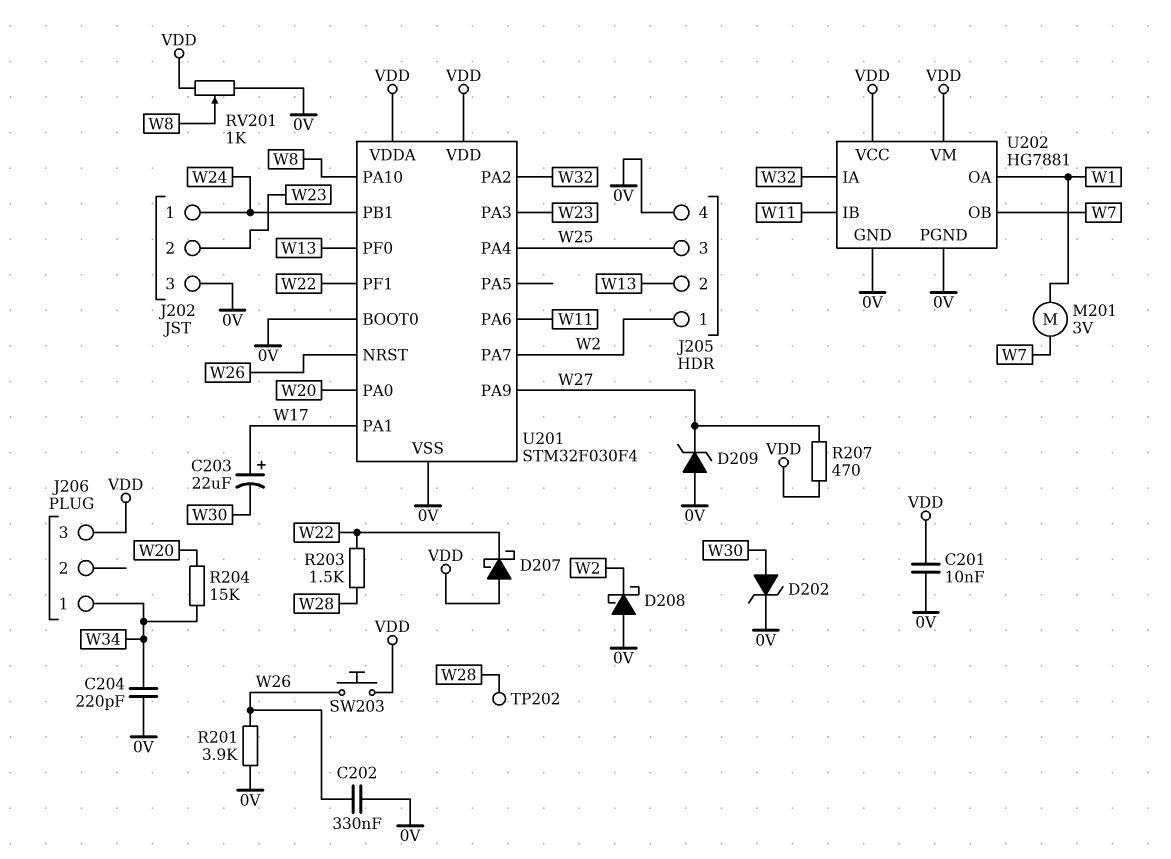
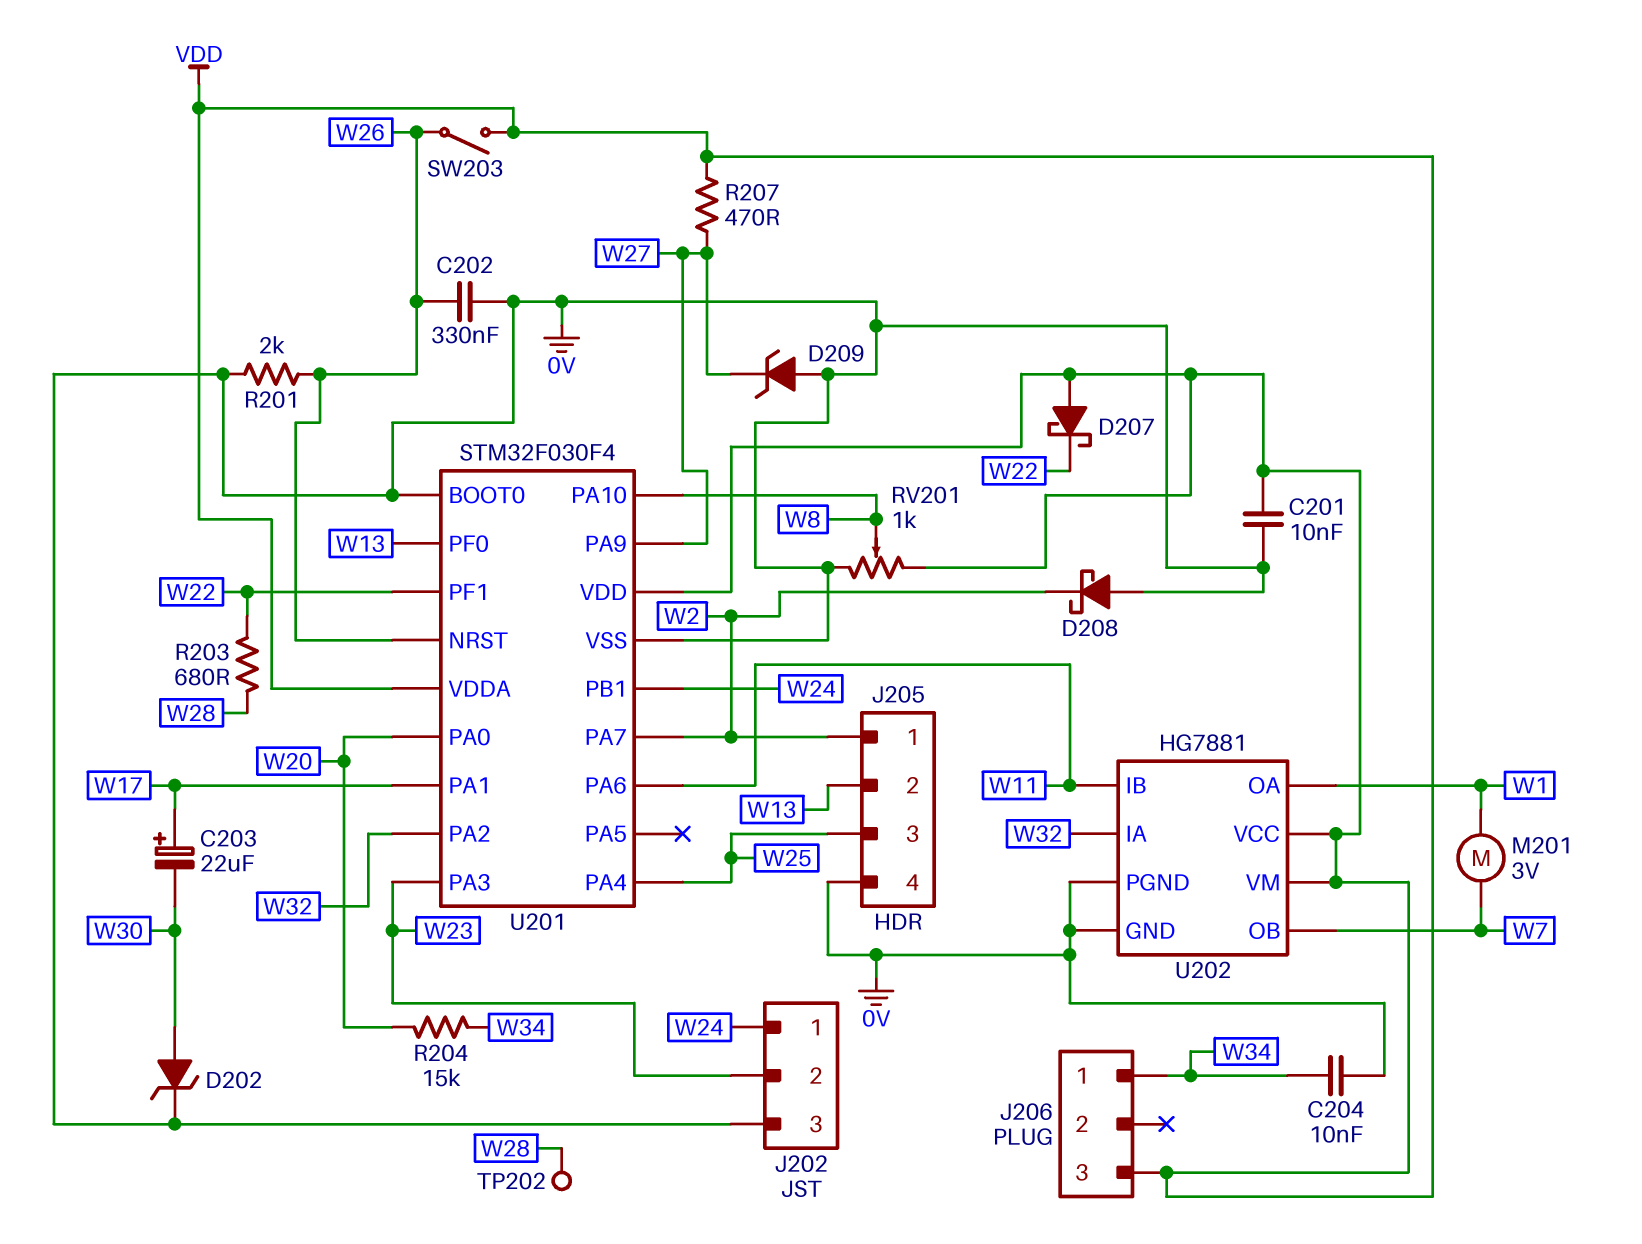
C204: 220pF (0V, W34) -> 10nF (0V, W34)
R201: 3.9k (0V, W26) -> 2k (0V, W26)
R203: 1.5k (W22, W28) -> 680 (W22, W28)
SW203: button (VDD, W26) -> switch (VDD, W26)

